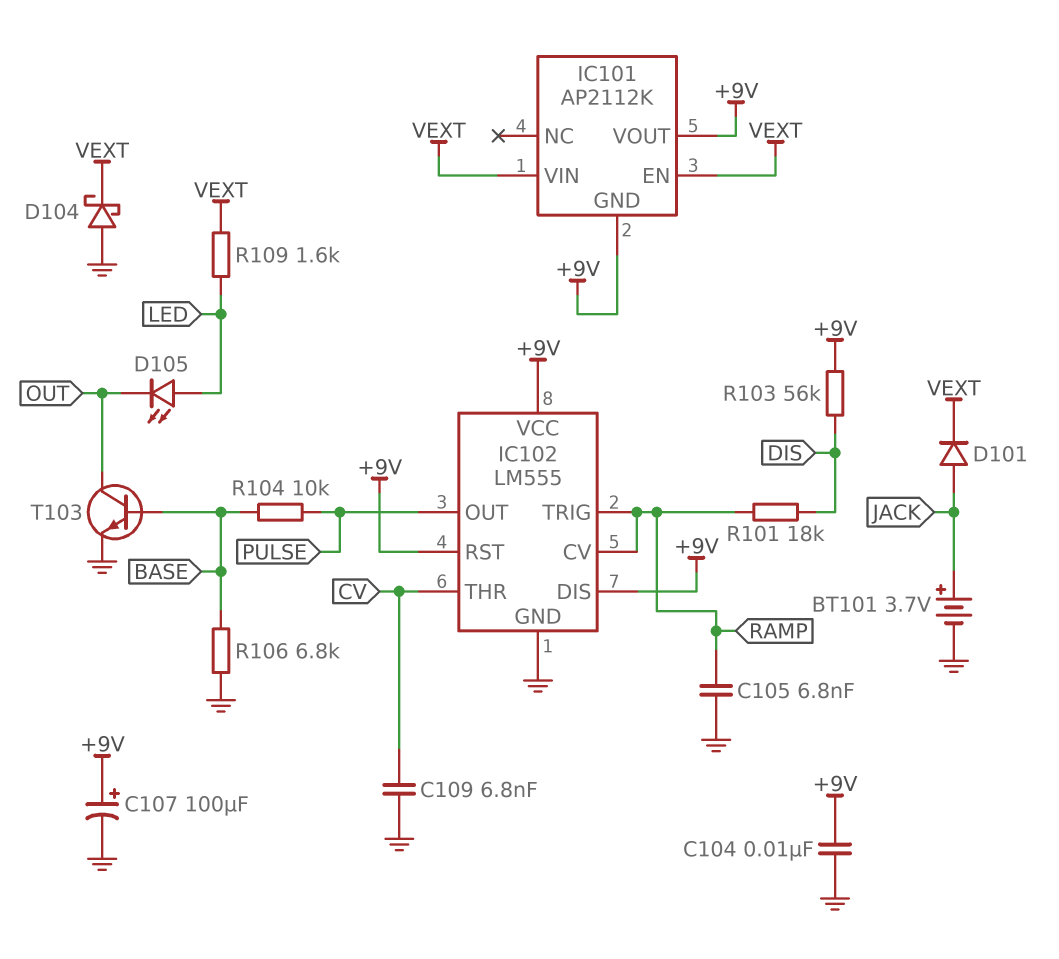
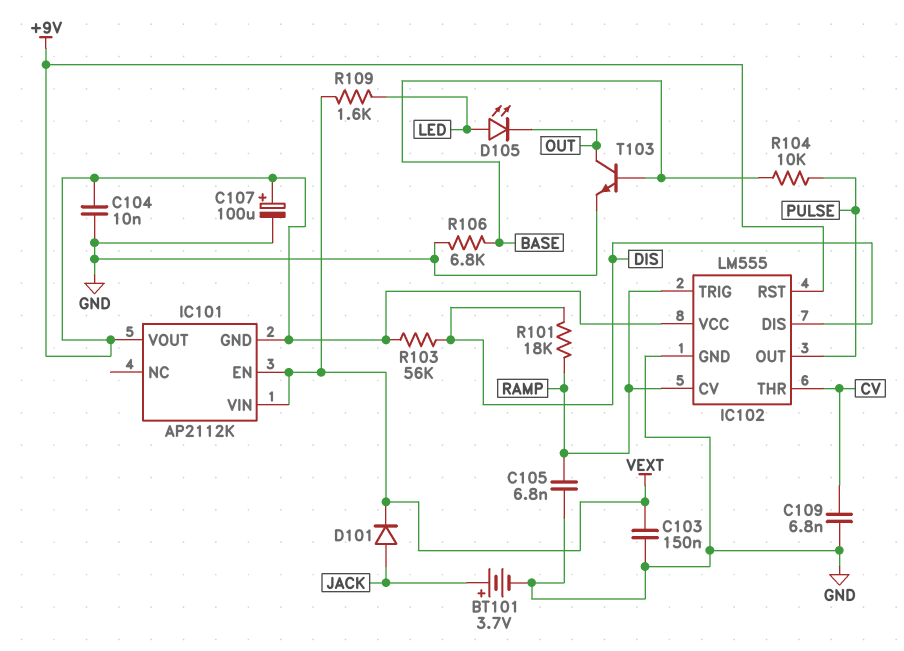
C103: none -> 150nF (GND, VEXT)
D104: schottky (A GND, K VEXT) -> none
IC102 pin DIS: +9V -> DIS

